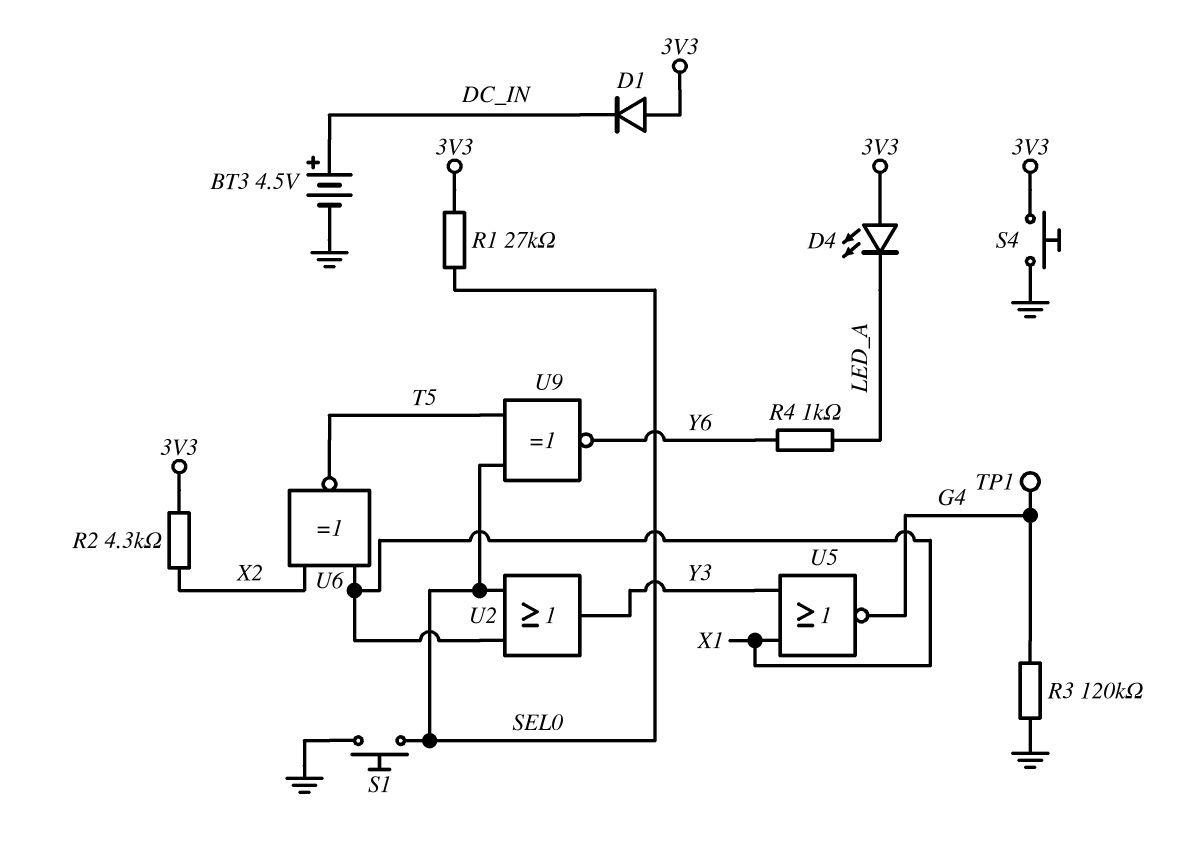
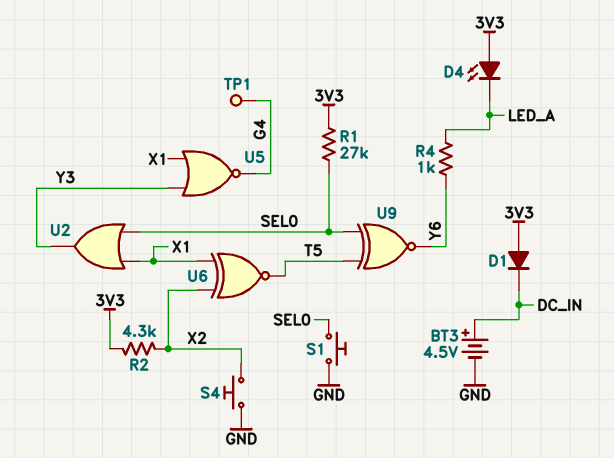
R3: 120k (G4, GND) -> none
S4: button (3V3, GND) -> button (GND, X2)

